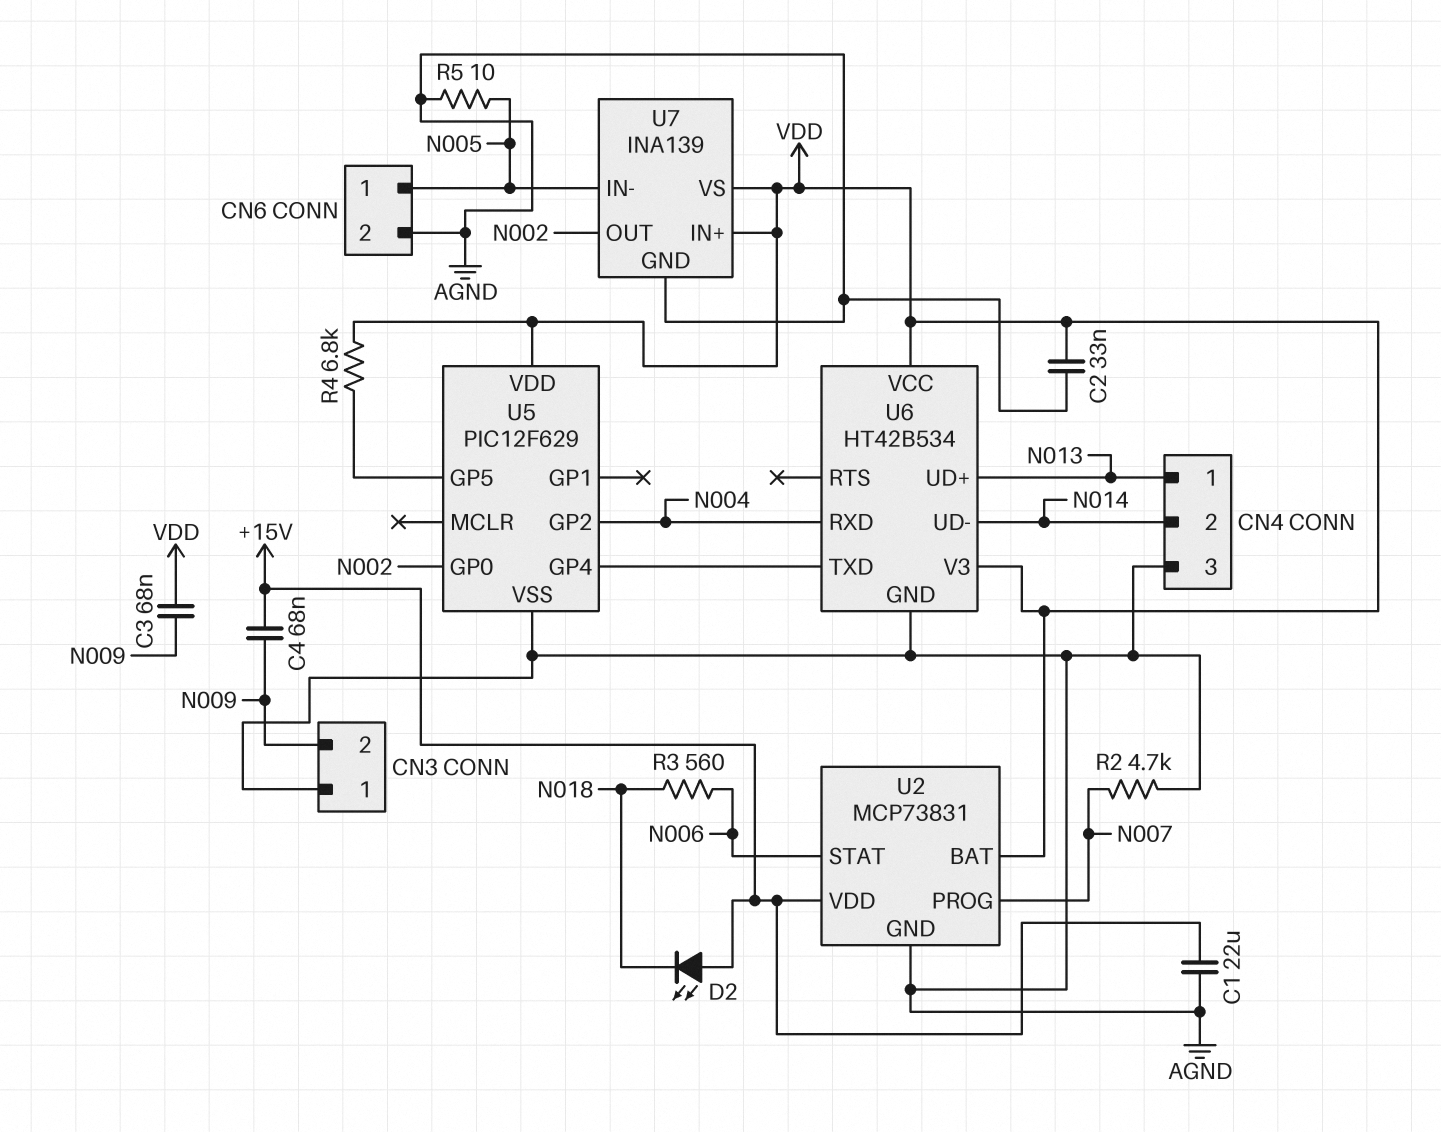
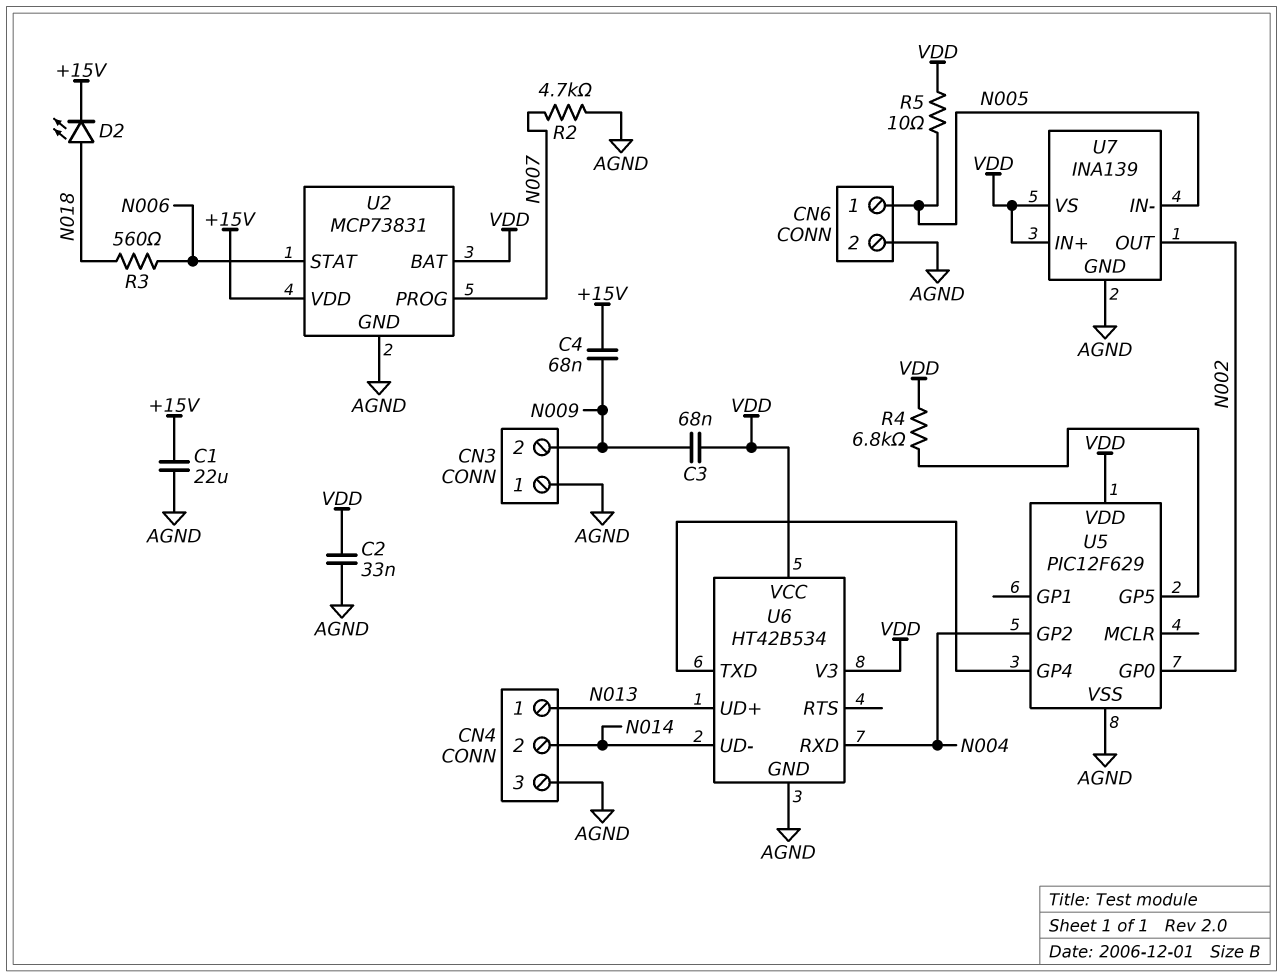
D2: LED (A +15V, K N018) -> LED (A N018, K +15V)
R5: 10 (AGND, N005) -> 10 (N005, VDD)

